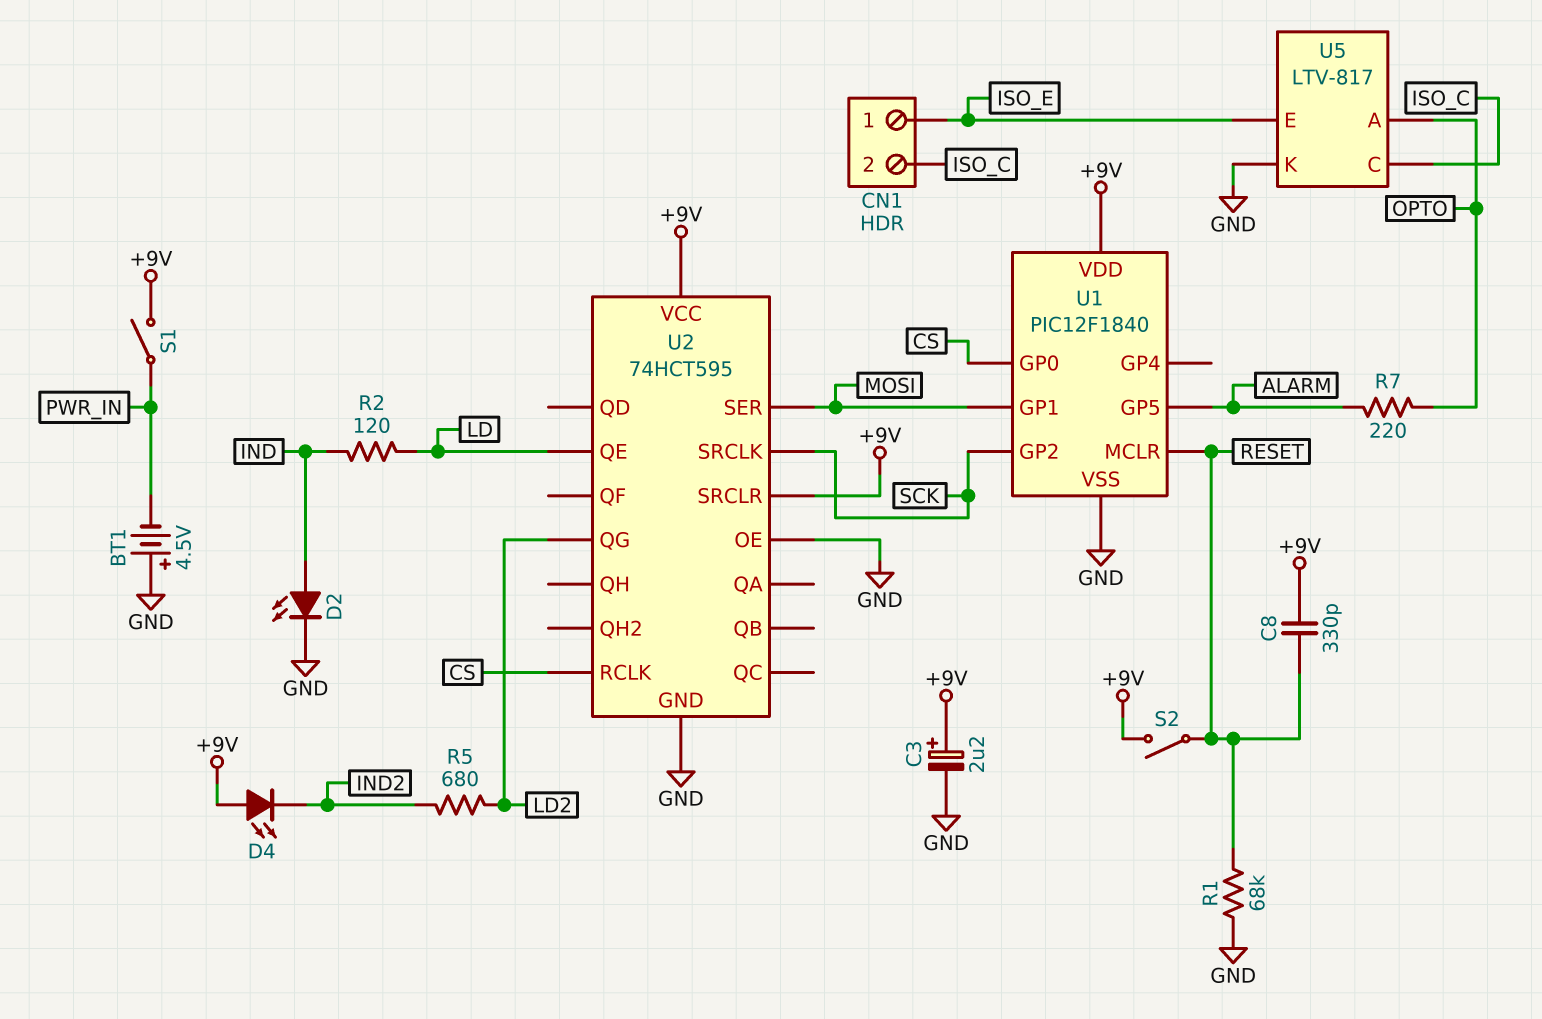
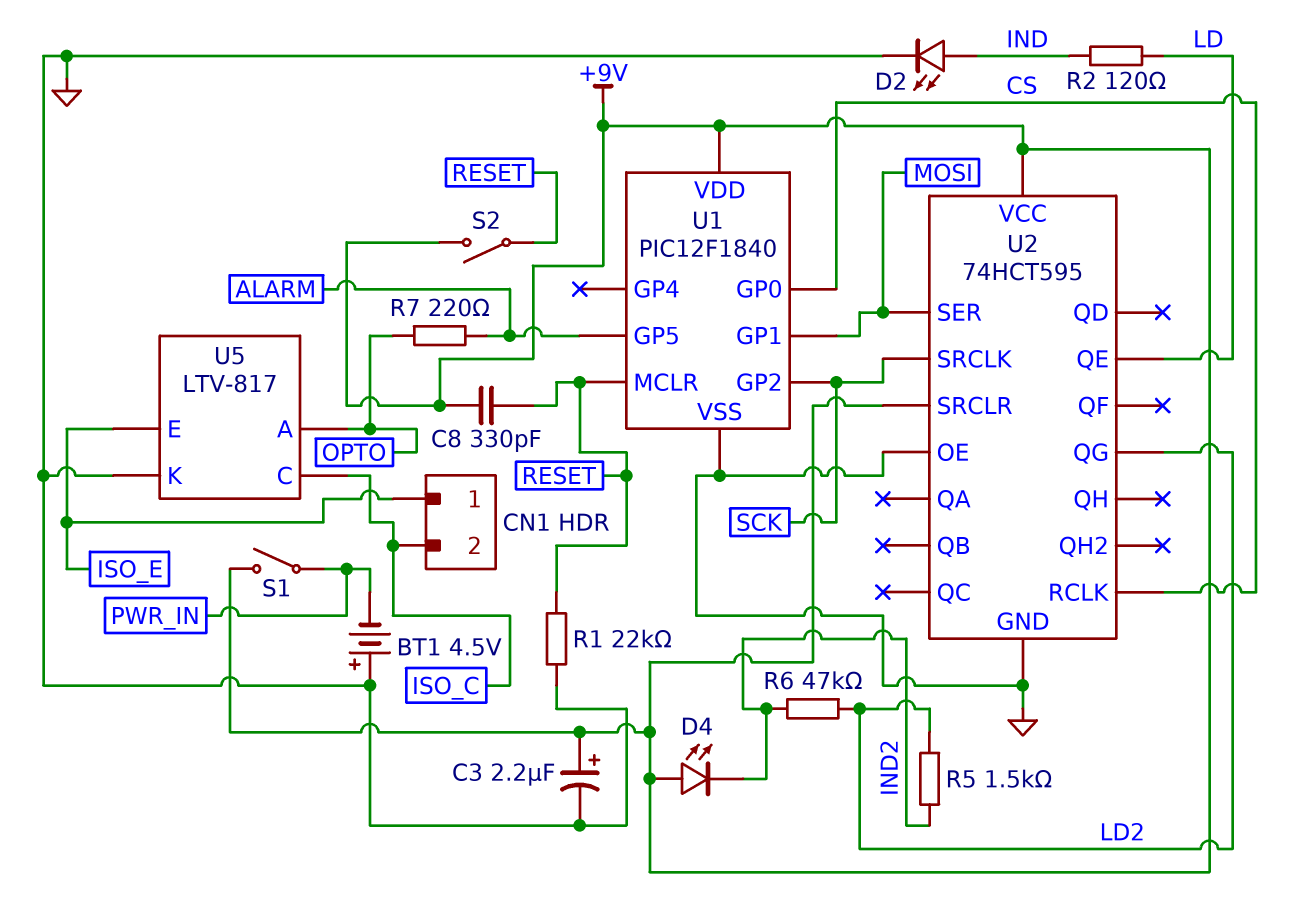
R1: 68k (GND, RESET) -> 22k (GND, RESET)
R5: 680 (IND2, LD2) -> 1.5k (IND2, LD2)
R6: none -> 47k (IND2, LD2)

